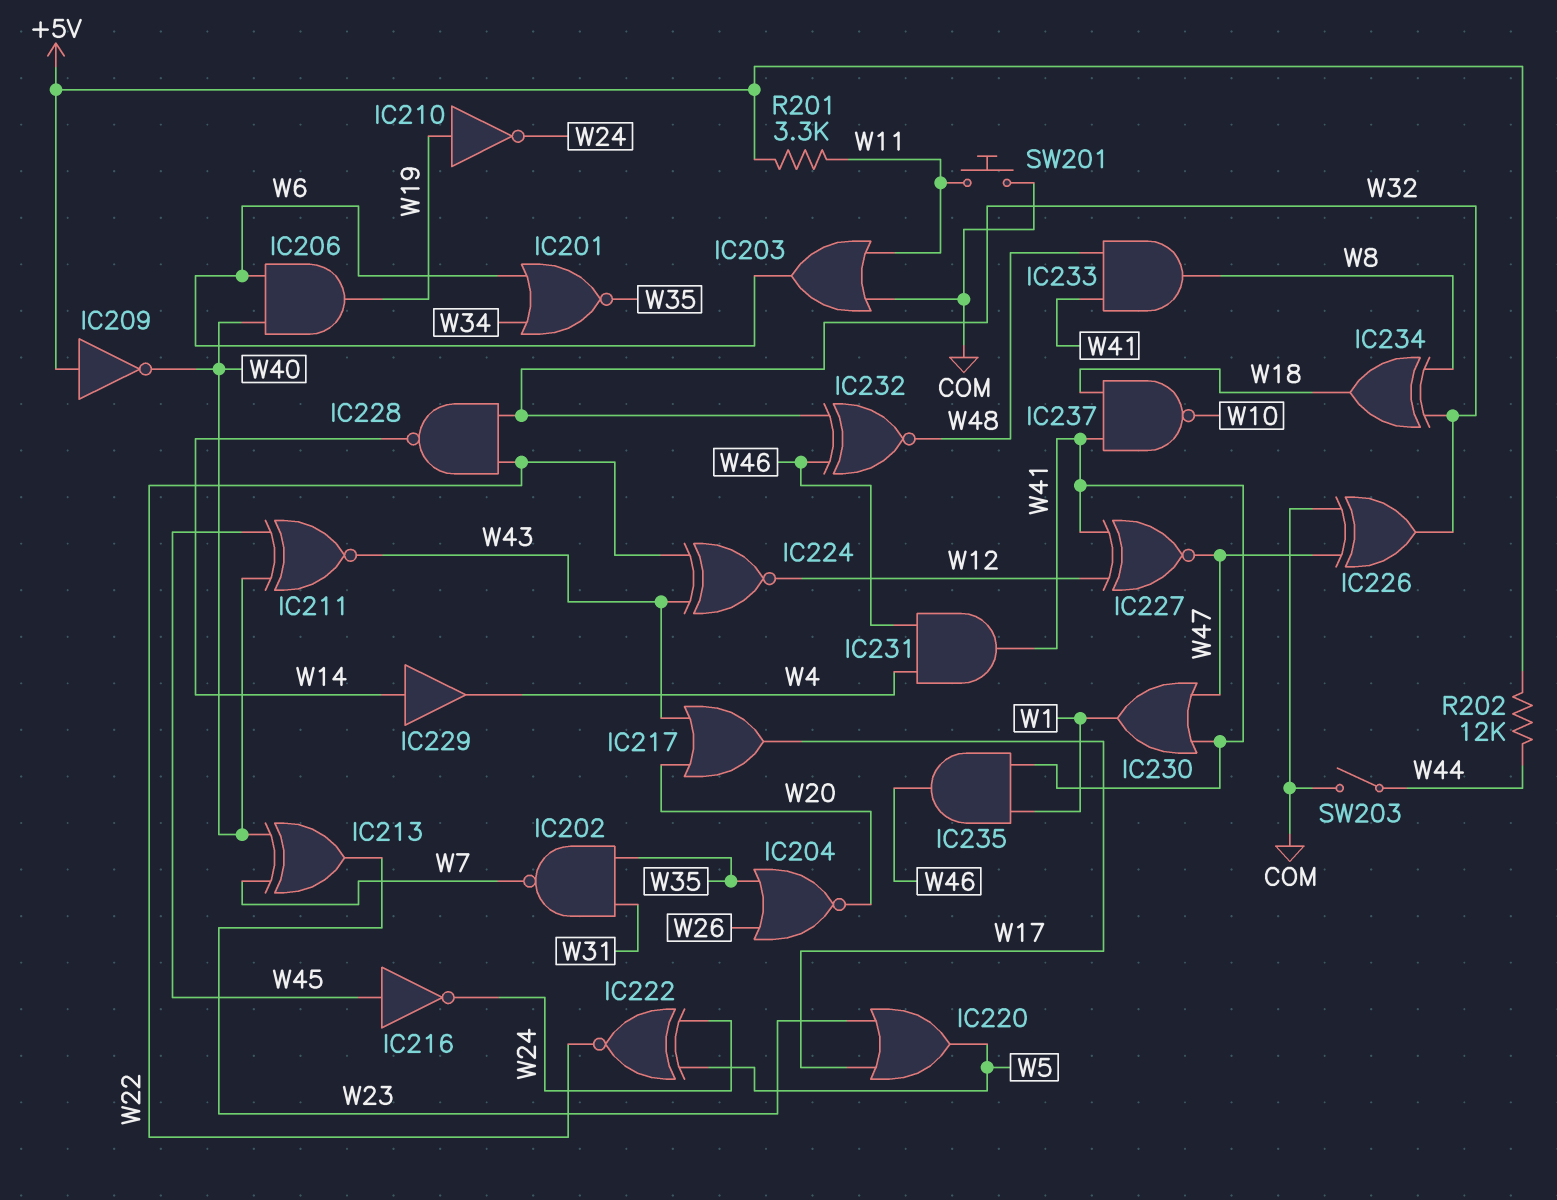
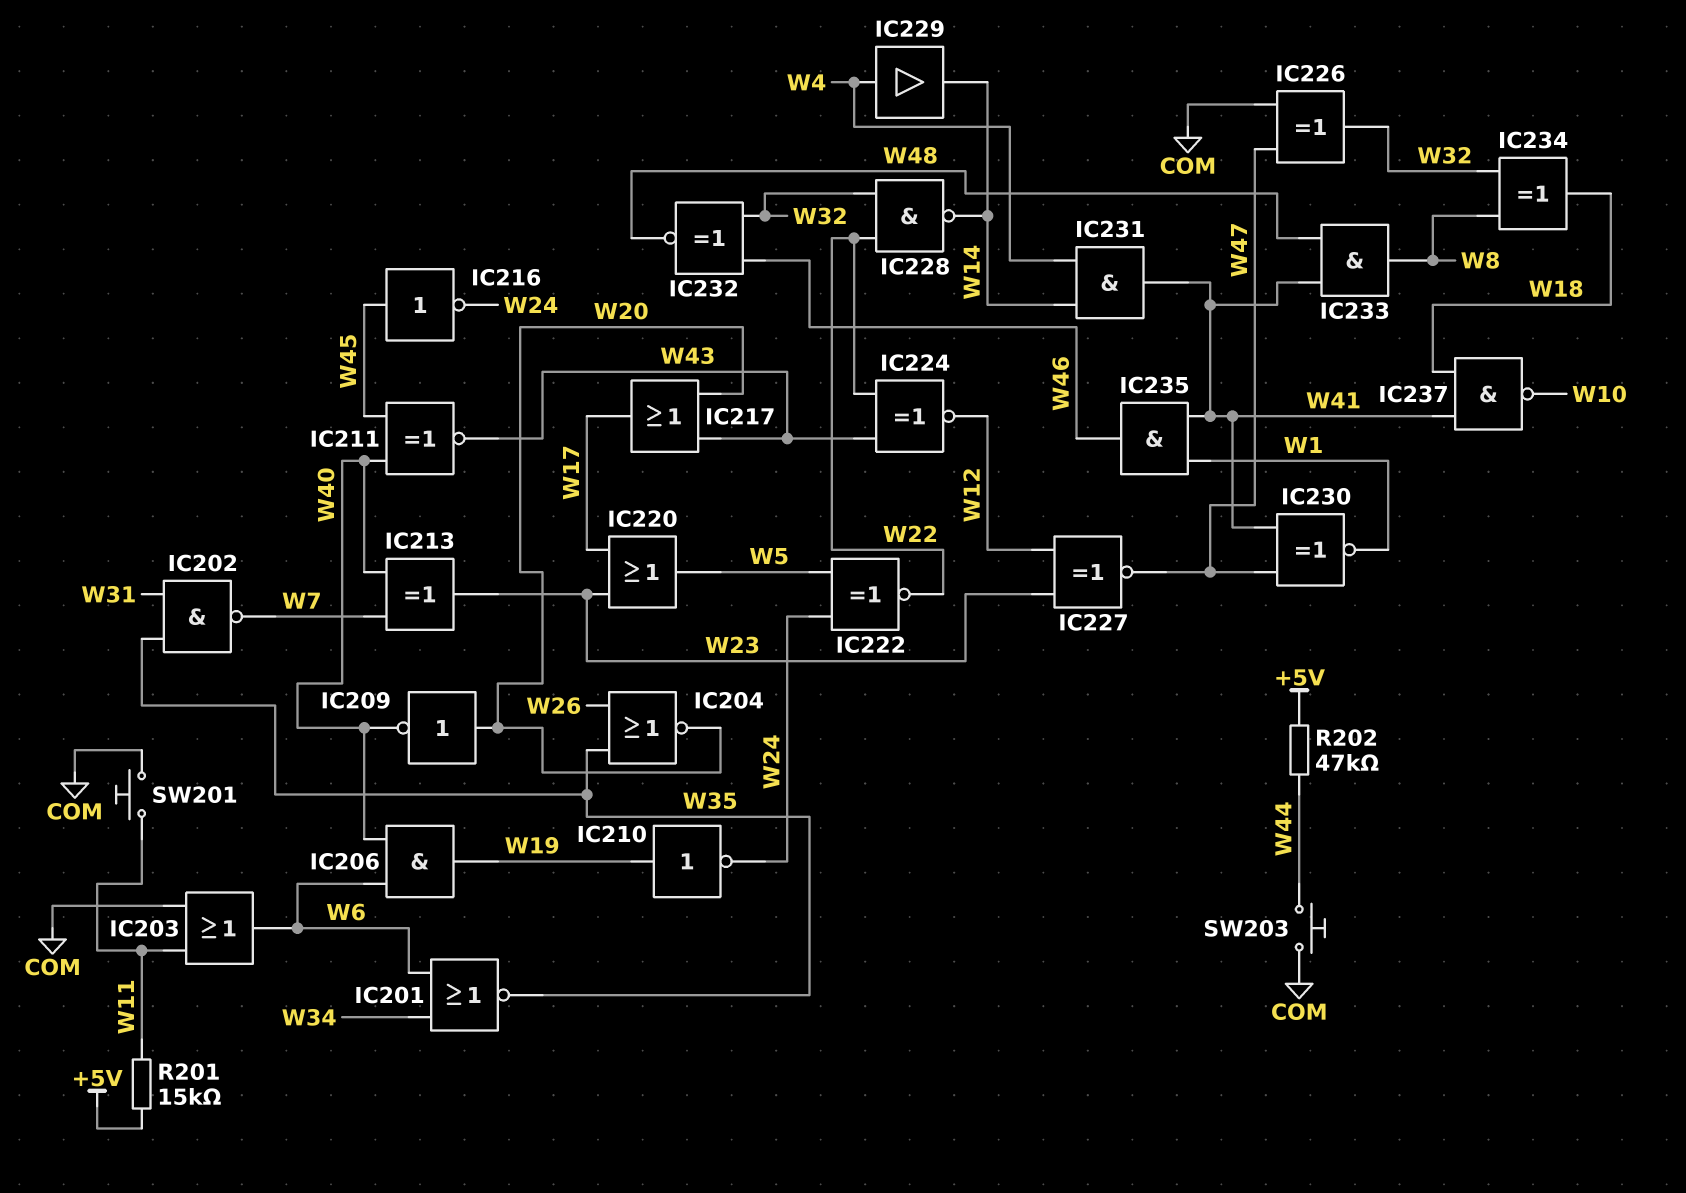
IC209: NOT (in +5V, out W40) -> NOT (in W20, out W40)
IC227: XNOR (in W12, in W41, out W47) -> XNOR (in W12, in W23, out W47)
IC229: buffer (in W14, out W4) -> buffer (in W4, out W14)
IC230: OR (in W41, in W47, out W1) -> XNOR (in W41, in W47, out W1)
IC231: AND (in W4, in W46, out W41) -> AND (in W4, in W14, out W41)
R201: 3.3k (+5V, W11) -> 15k (+5V, W11)
R202: 12k (+5V, W44) -> 47k (+5V, W44)
SW203: switch (COM, W44) -> button (COM, W44)

